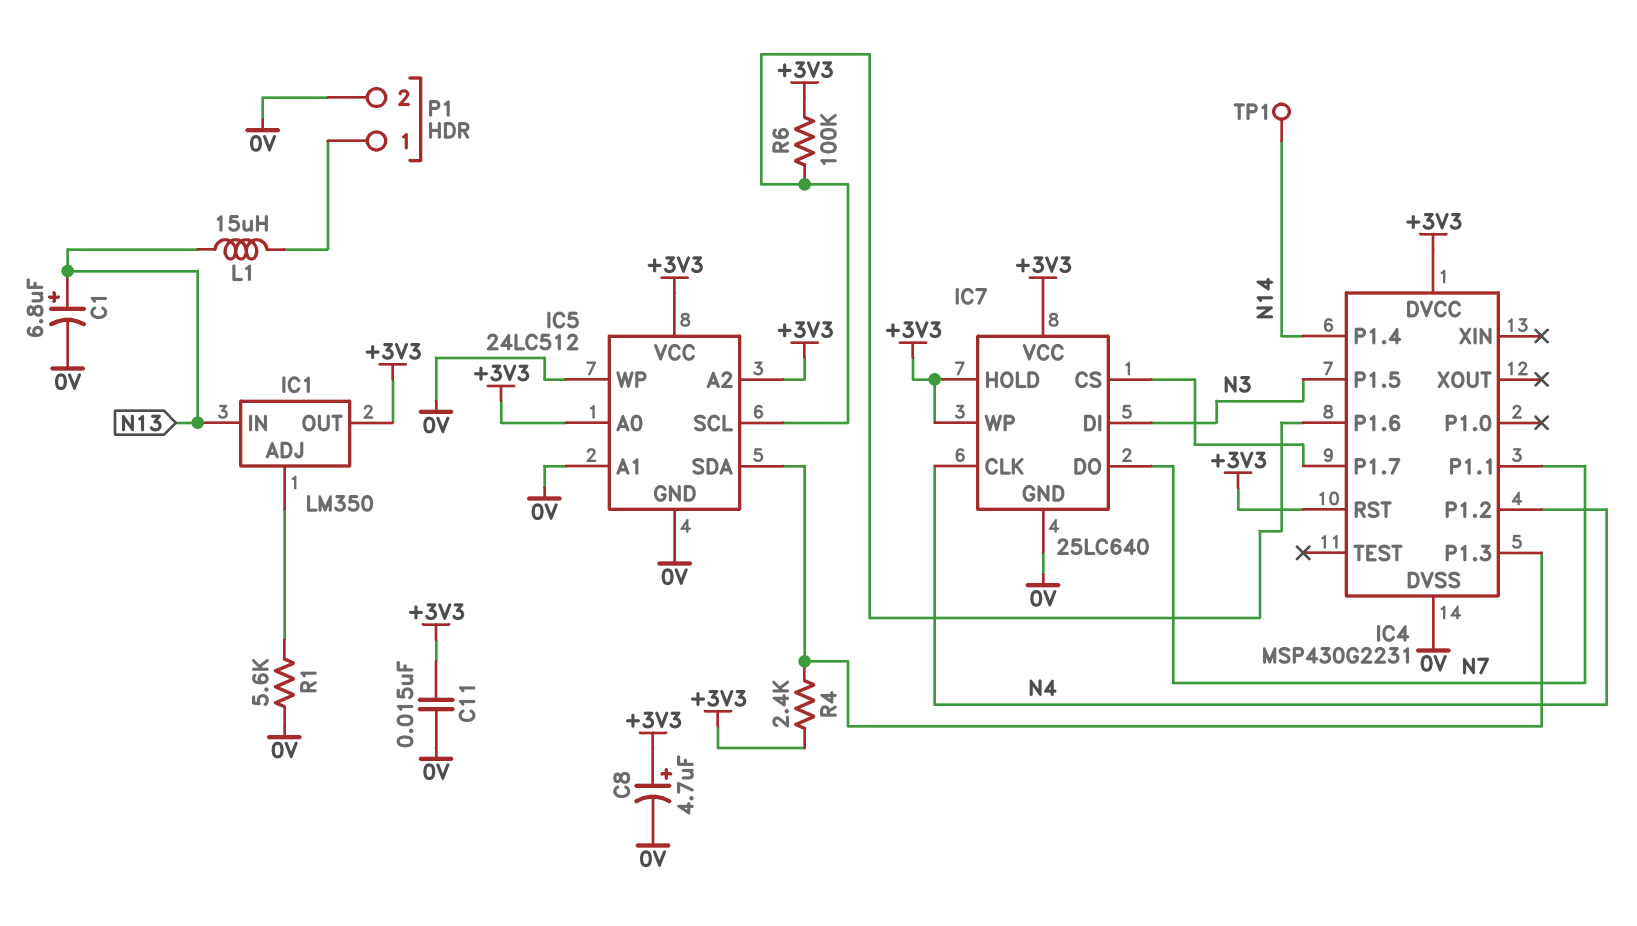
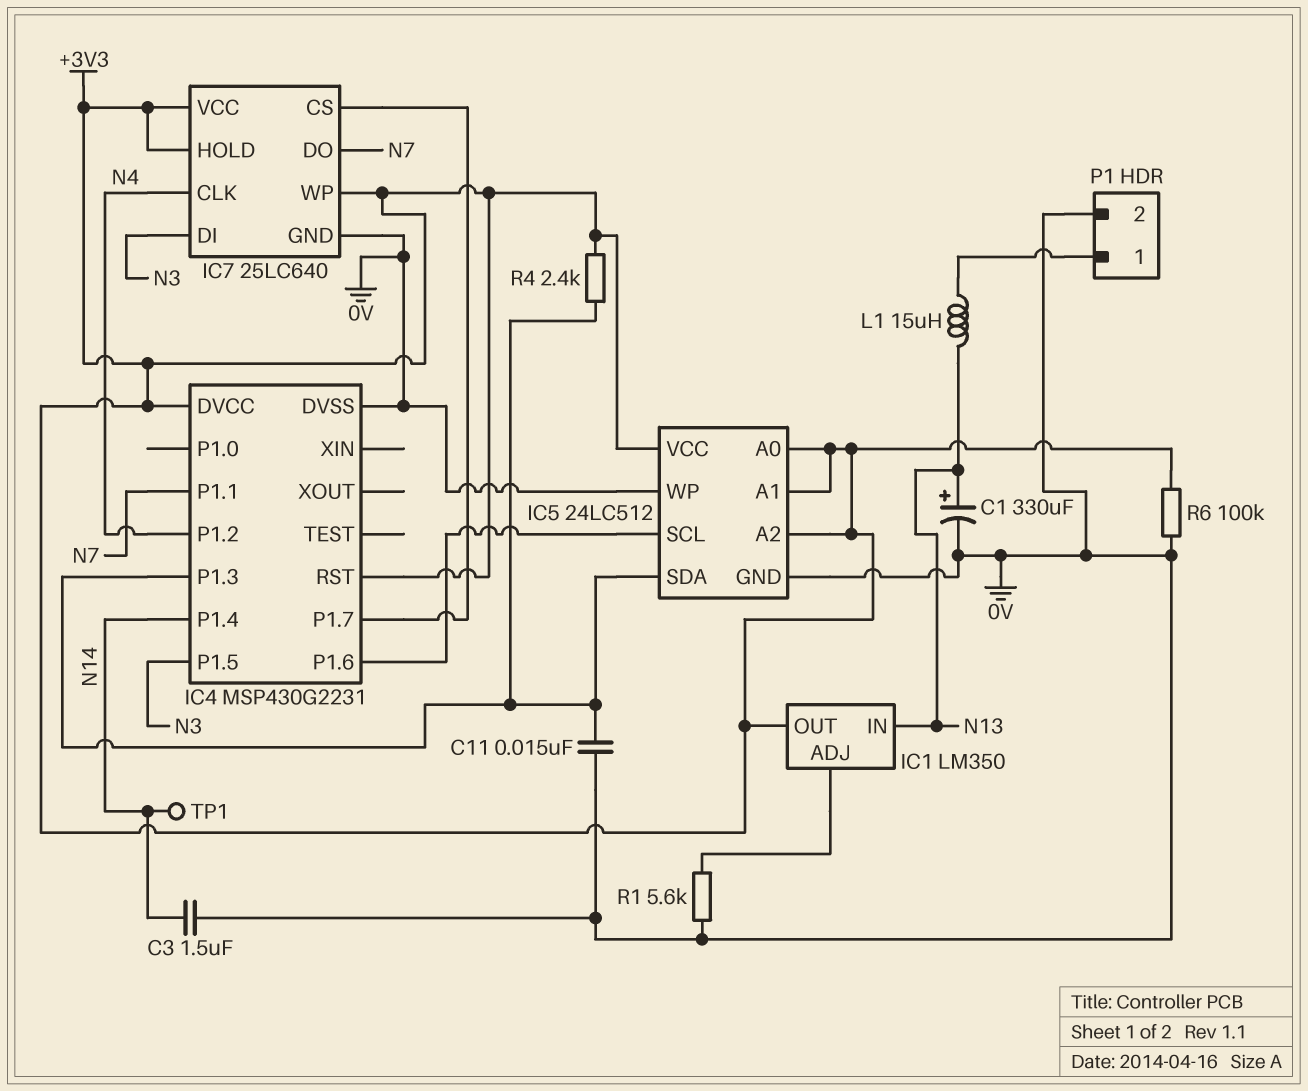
C1: 6.8uF (plus N13, minus 0V) -> 330uF (plus N13, minus 0V)
C3: none -> 1.5uF (0V, N14)
C8: 4.7uF (plus +3V3, minus 0V) -> none
C11: 15nF (+3V3, 0V) -> 15nF (0V, IC4/P1.3)
IC5 pin A1: 0V -> +3V3
R6: 100k (+3V3, IC4/P1.6) -> 100k (+3V3, 0V)

